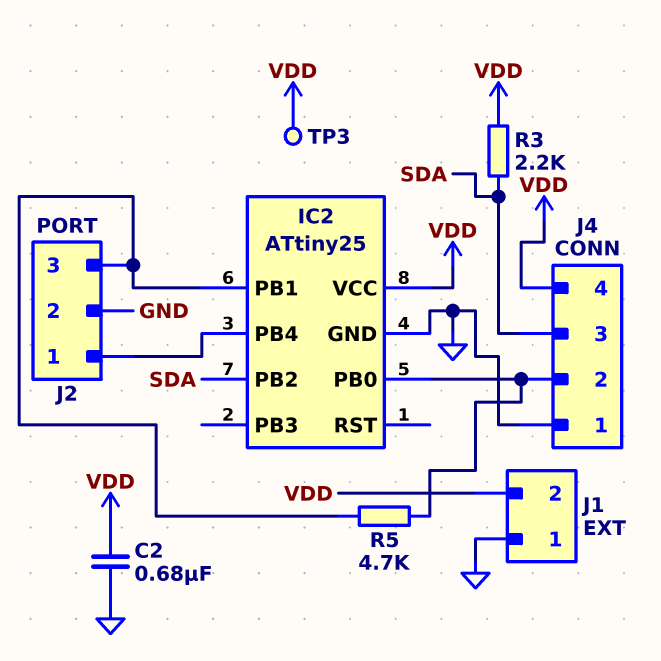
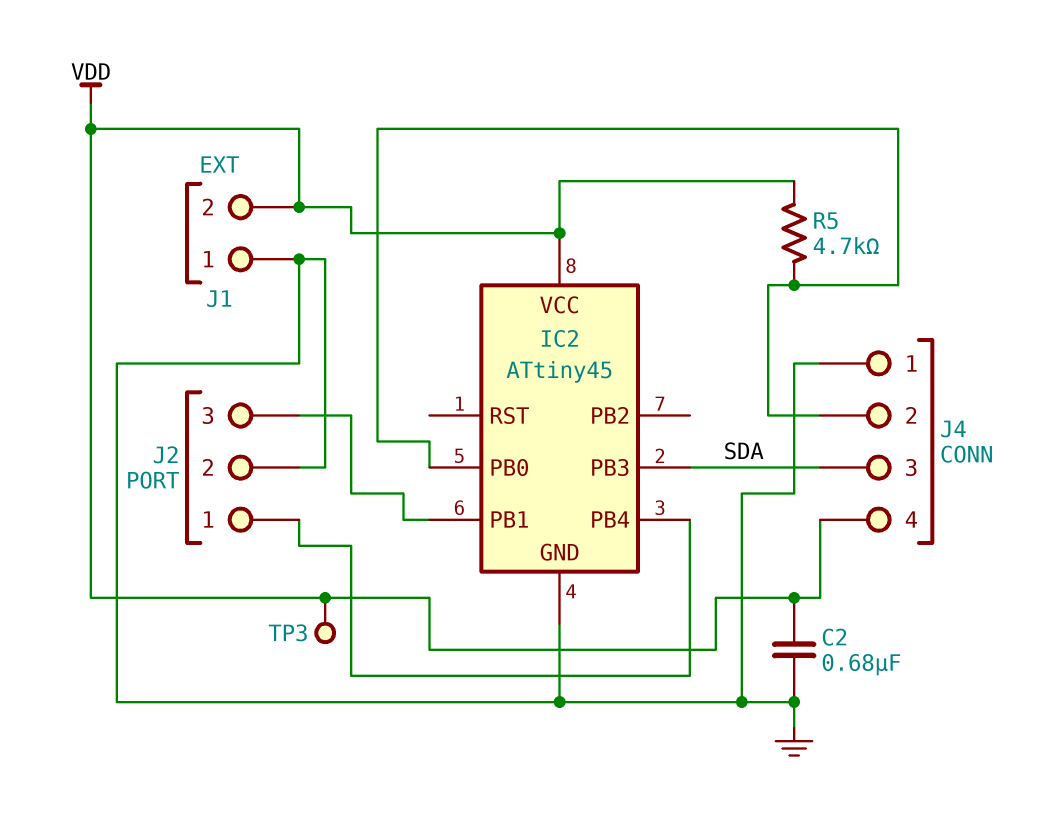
IC2: ATtiny25 -> ATtiny45
IC2 pin PB2: SDA -> none
IC2 pin PB3: none -> SDA
R3: 2.2k (SDA, VDD) -> none
R5: 4.7k (IC2/PB0, IC2/PB1) -> 4.7k (IC2/PB0, VDD)

